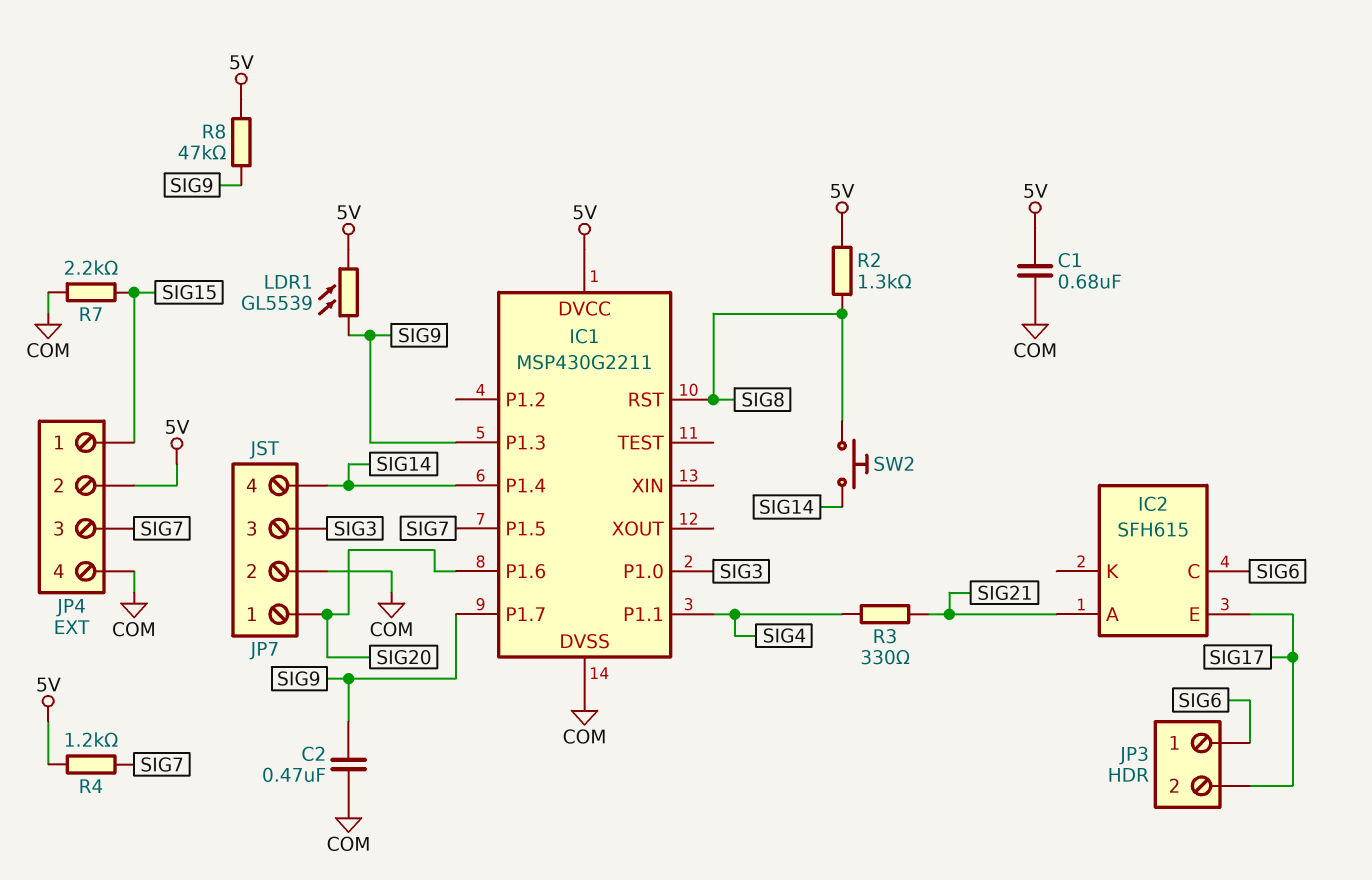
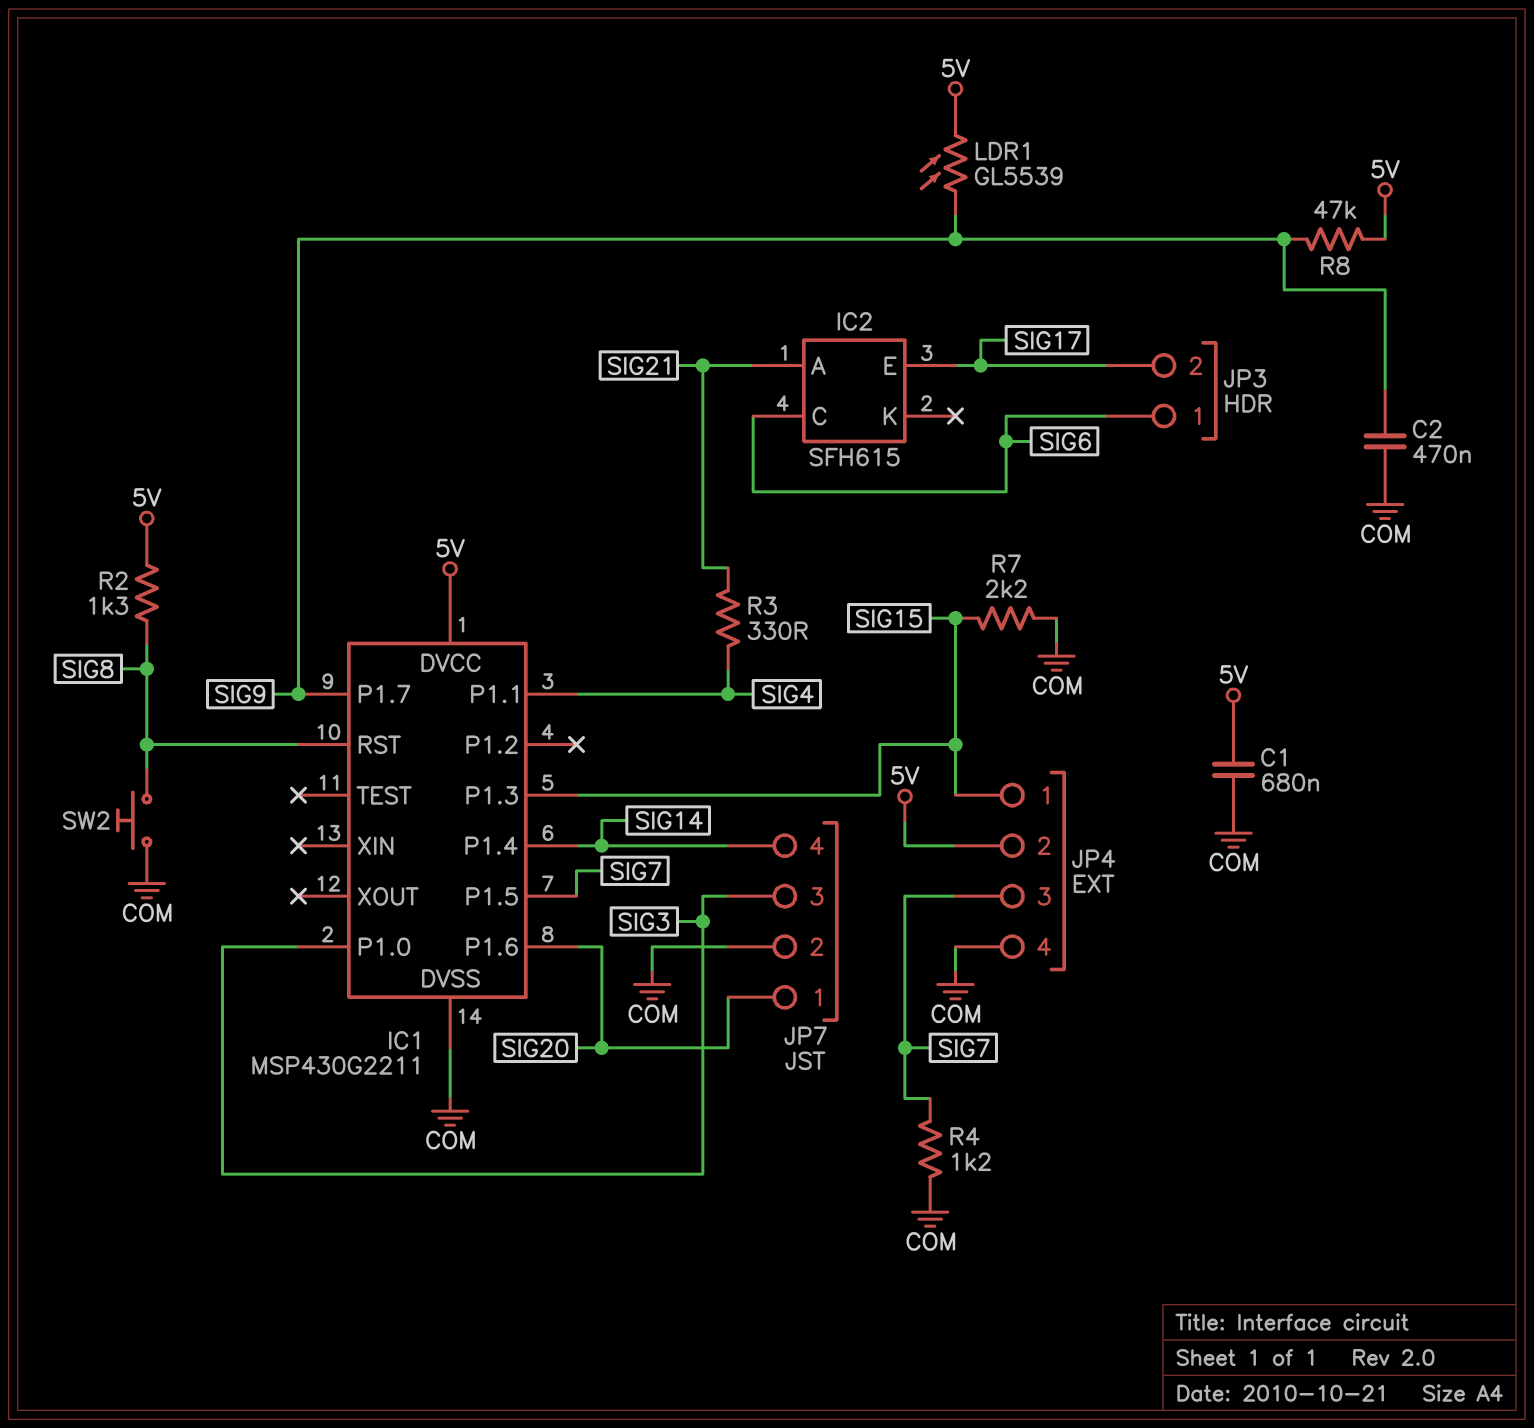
IC1 pin P1.3: SIG9 -> SIG15
R4: 1.2k (5V, SIG7) -> 1.2k (COM, SIG7)
SW2: button (SIG8, SIG14) -> button (COM, SIG8)

